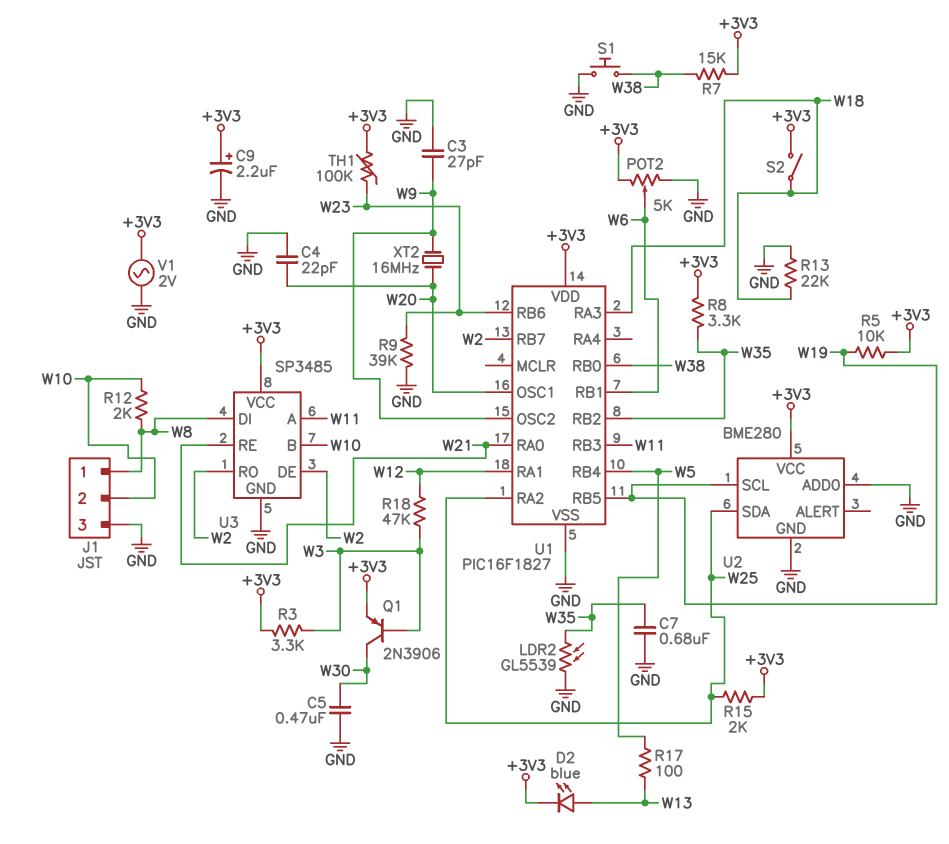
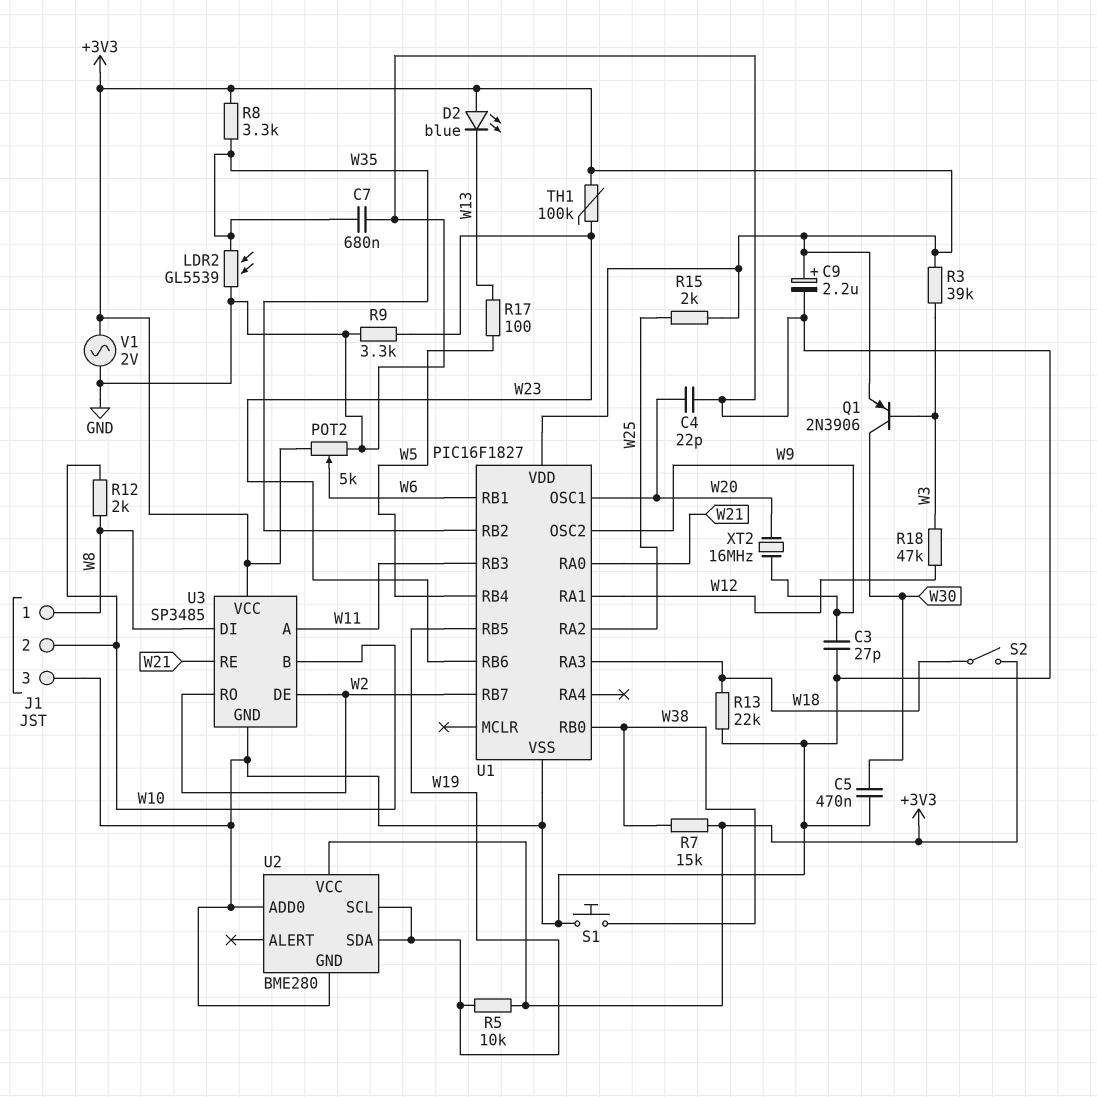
D2: LED blue (A W13, K +3V3) -> LED blue (A +3V3, K W13)
R3: 3.3k (+3V3, W3) -> 39k (+3V3, W3)
R9: 39k (GND, W23) -> 3.3k (GND, W23)
U2 pin SDA: W25 -> W19

